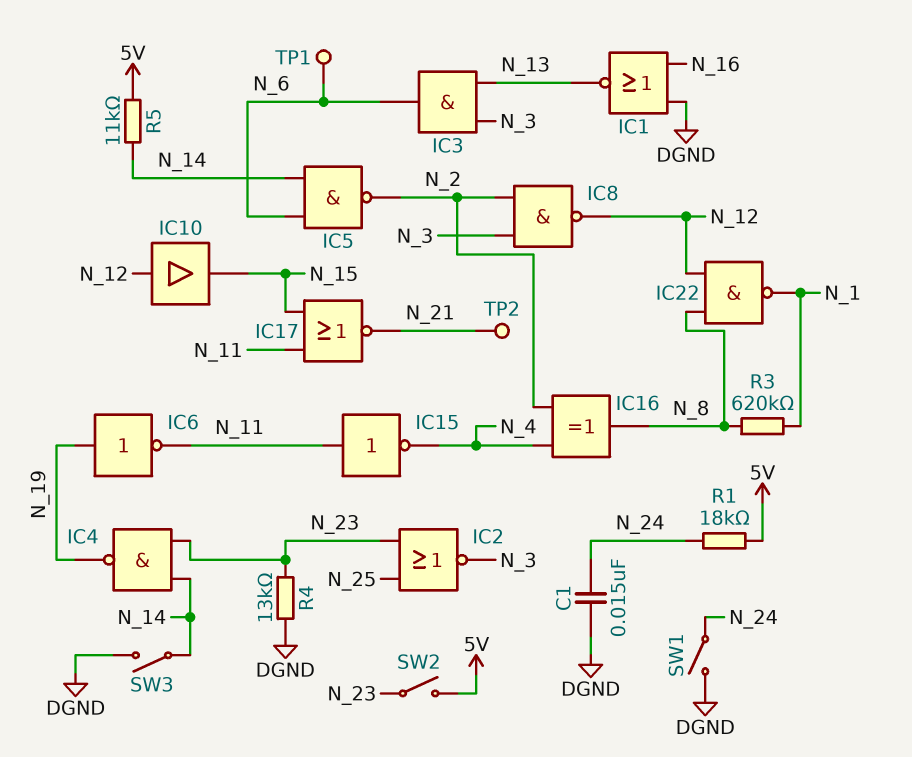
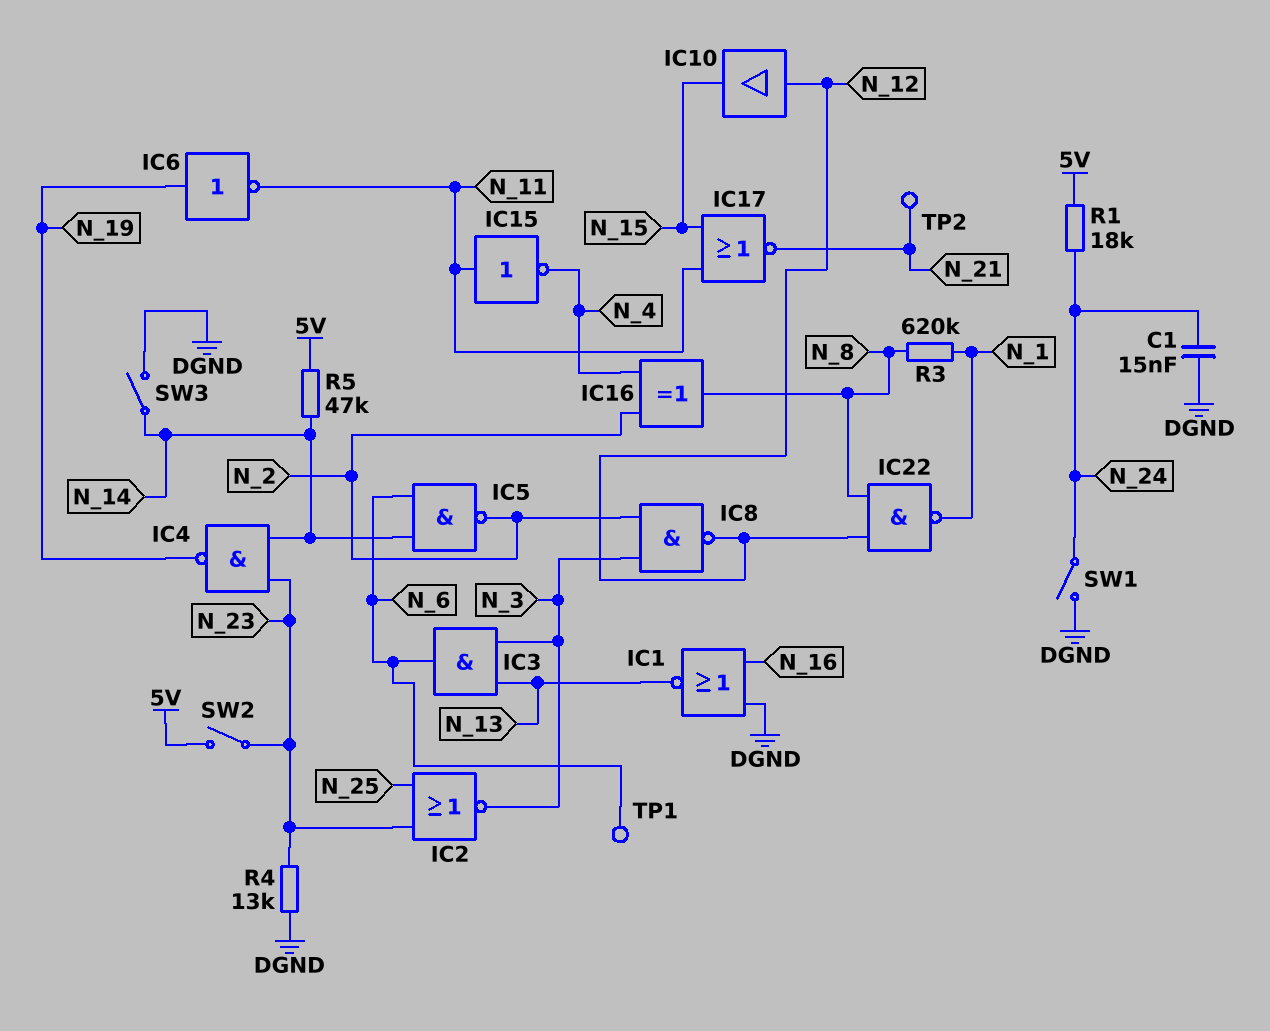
R5: 11k (5V, N_14) -> 47k (5V, N_14)

